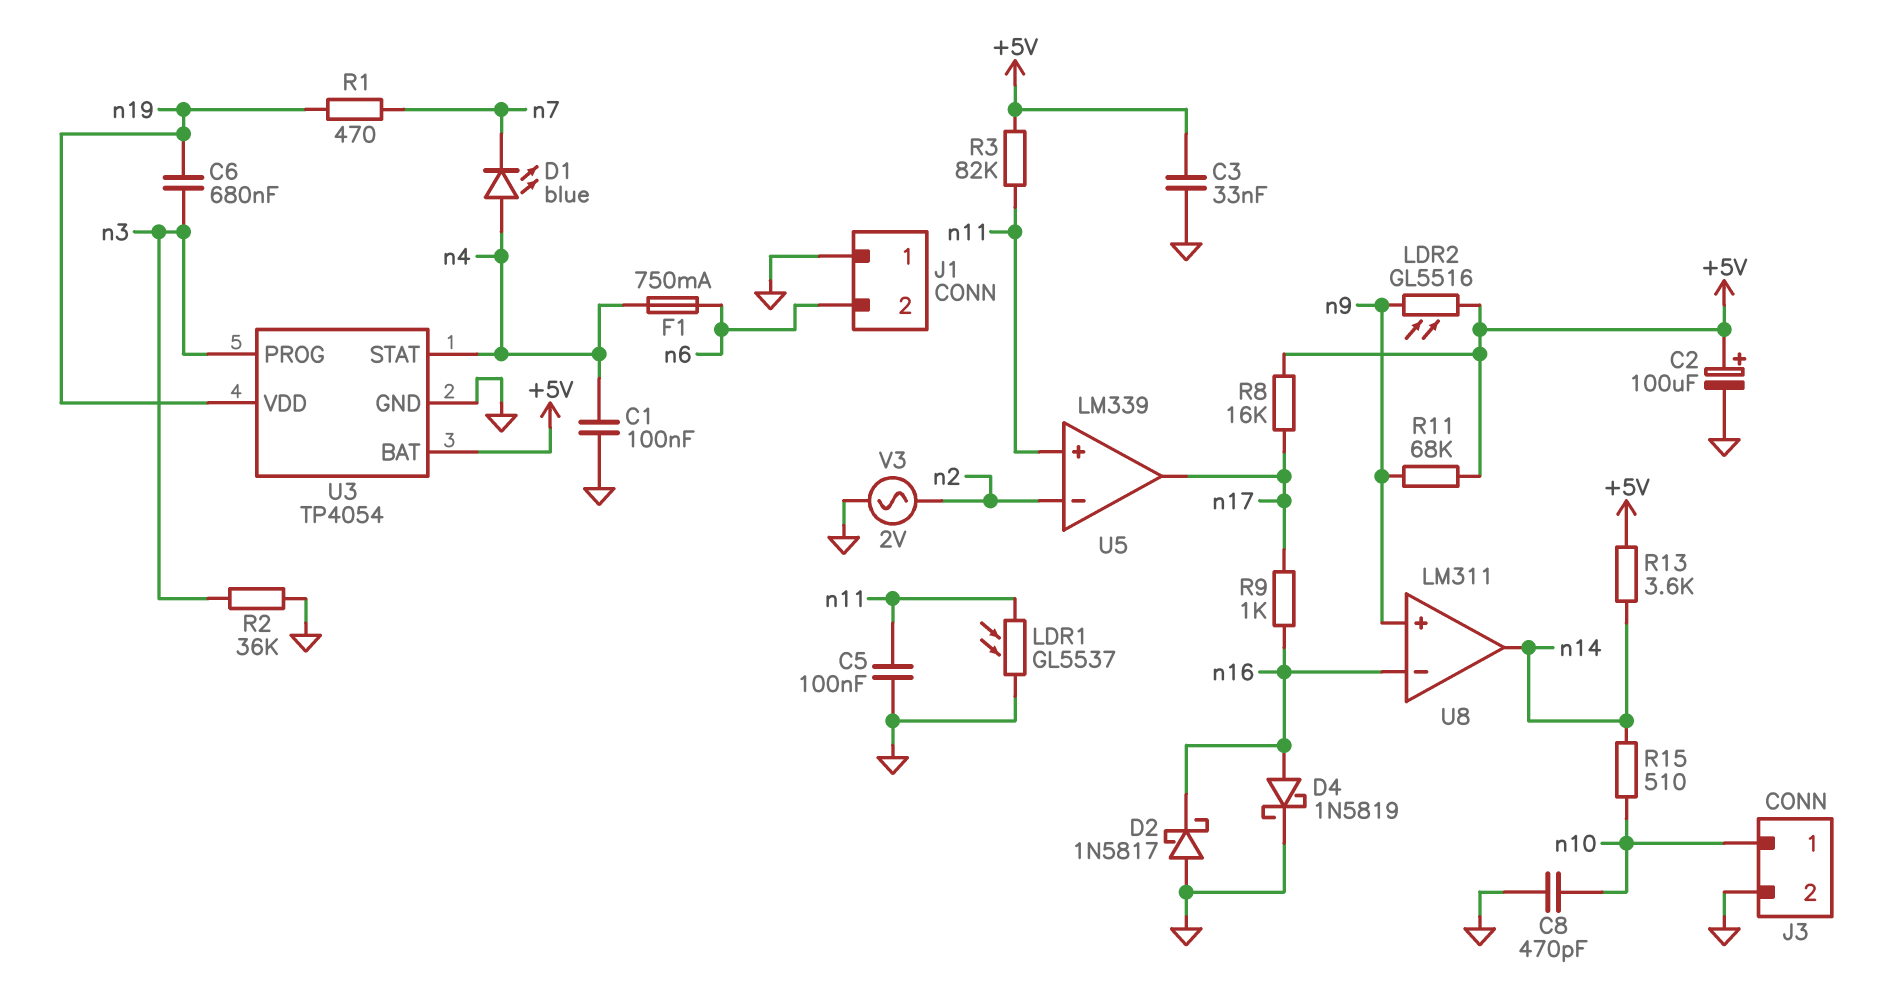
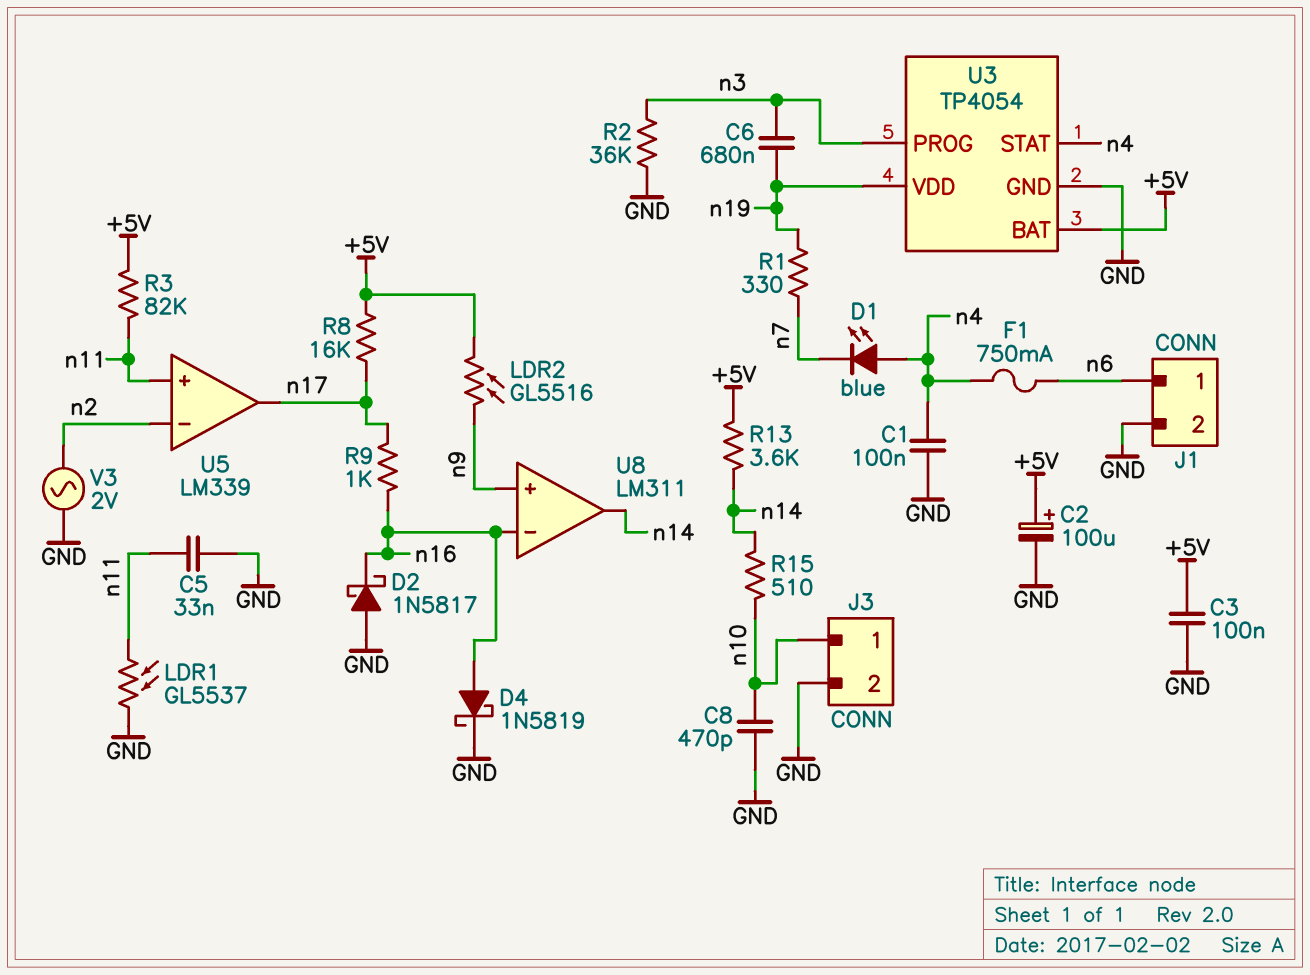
C3: 33nF (+5V, GND) -> 100nF (+5V, GND)
C5: 100nF (GND, n11) -> 33nF (GND, n11)
J1 pin 1: GND -> n6
J1 pin 2: n6 -> GND
R1: 470 (n7, n19) -> 330 (n7, n19)
R11: 68k (+5V, n9) -> none

